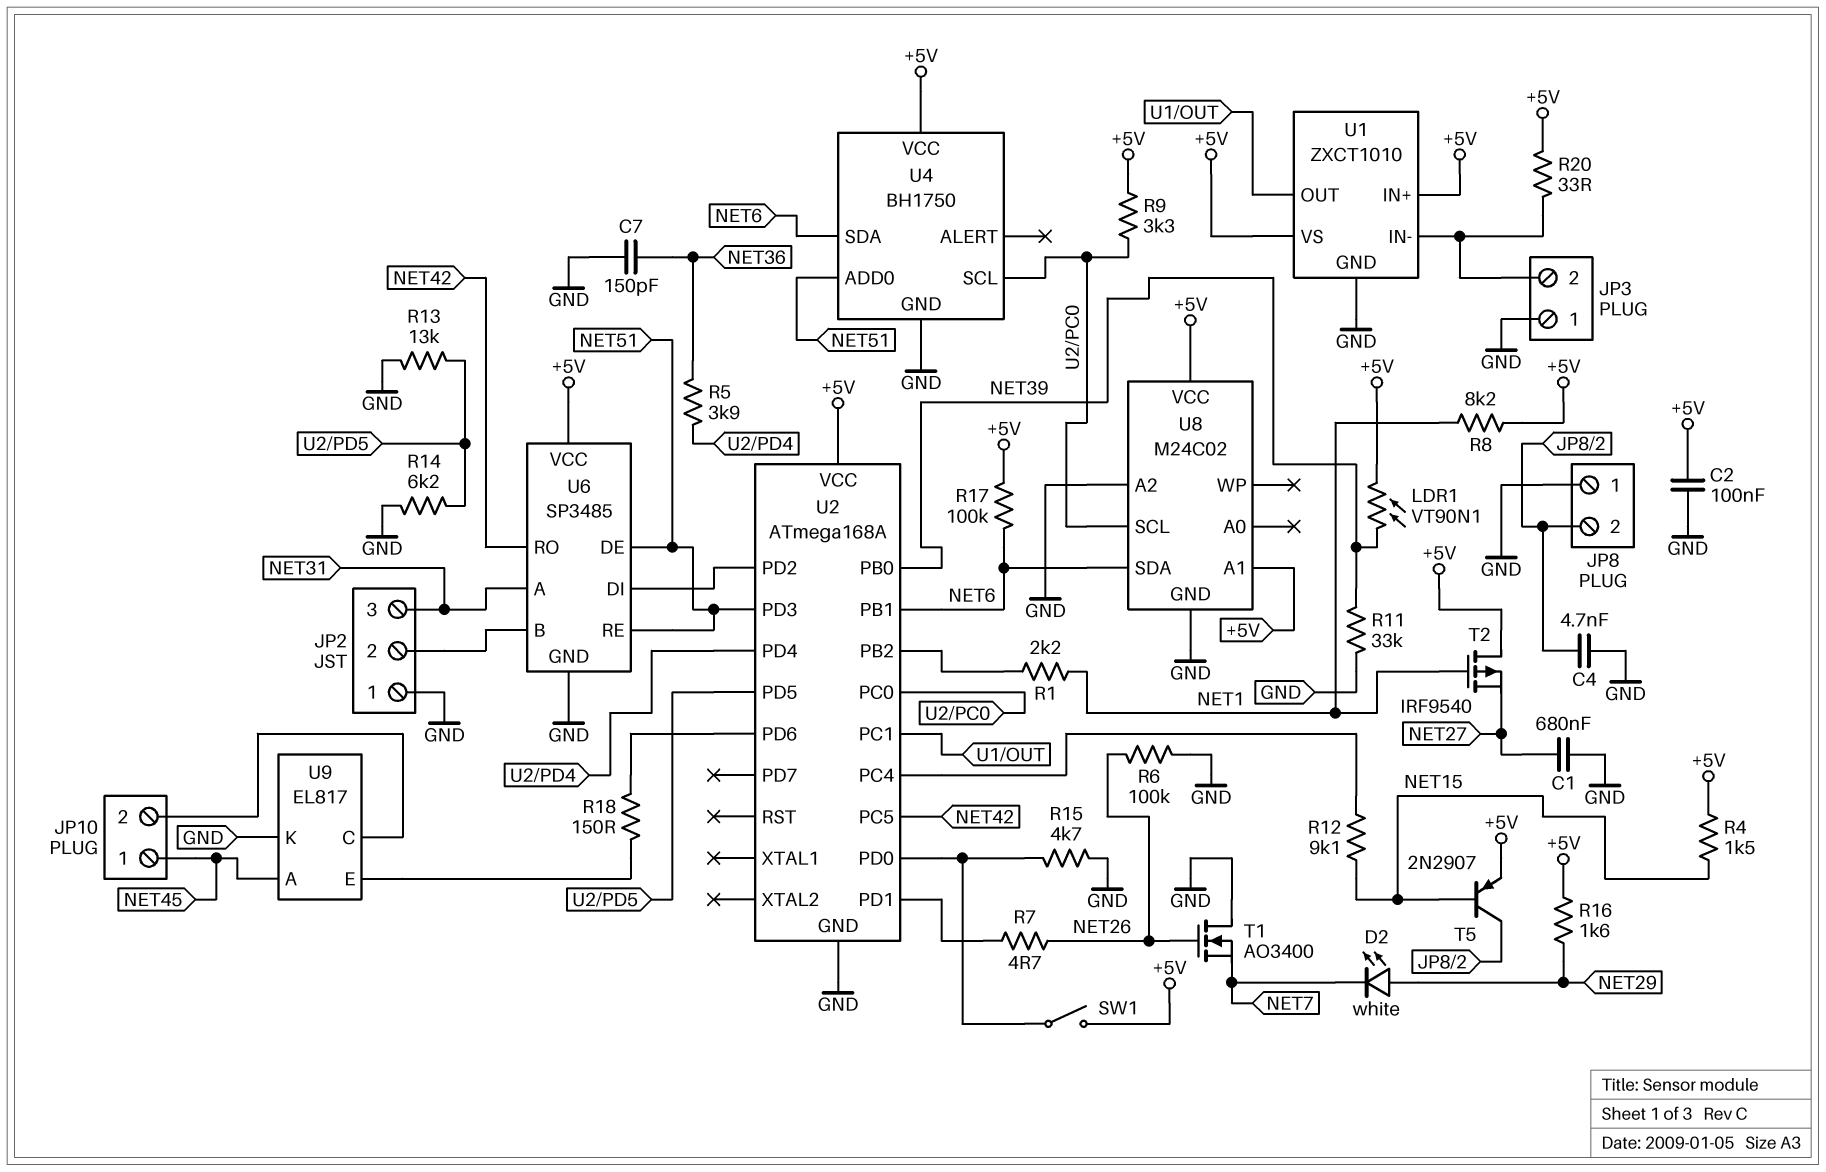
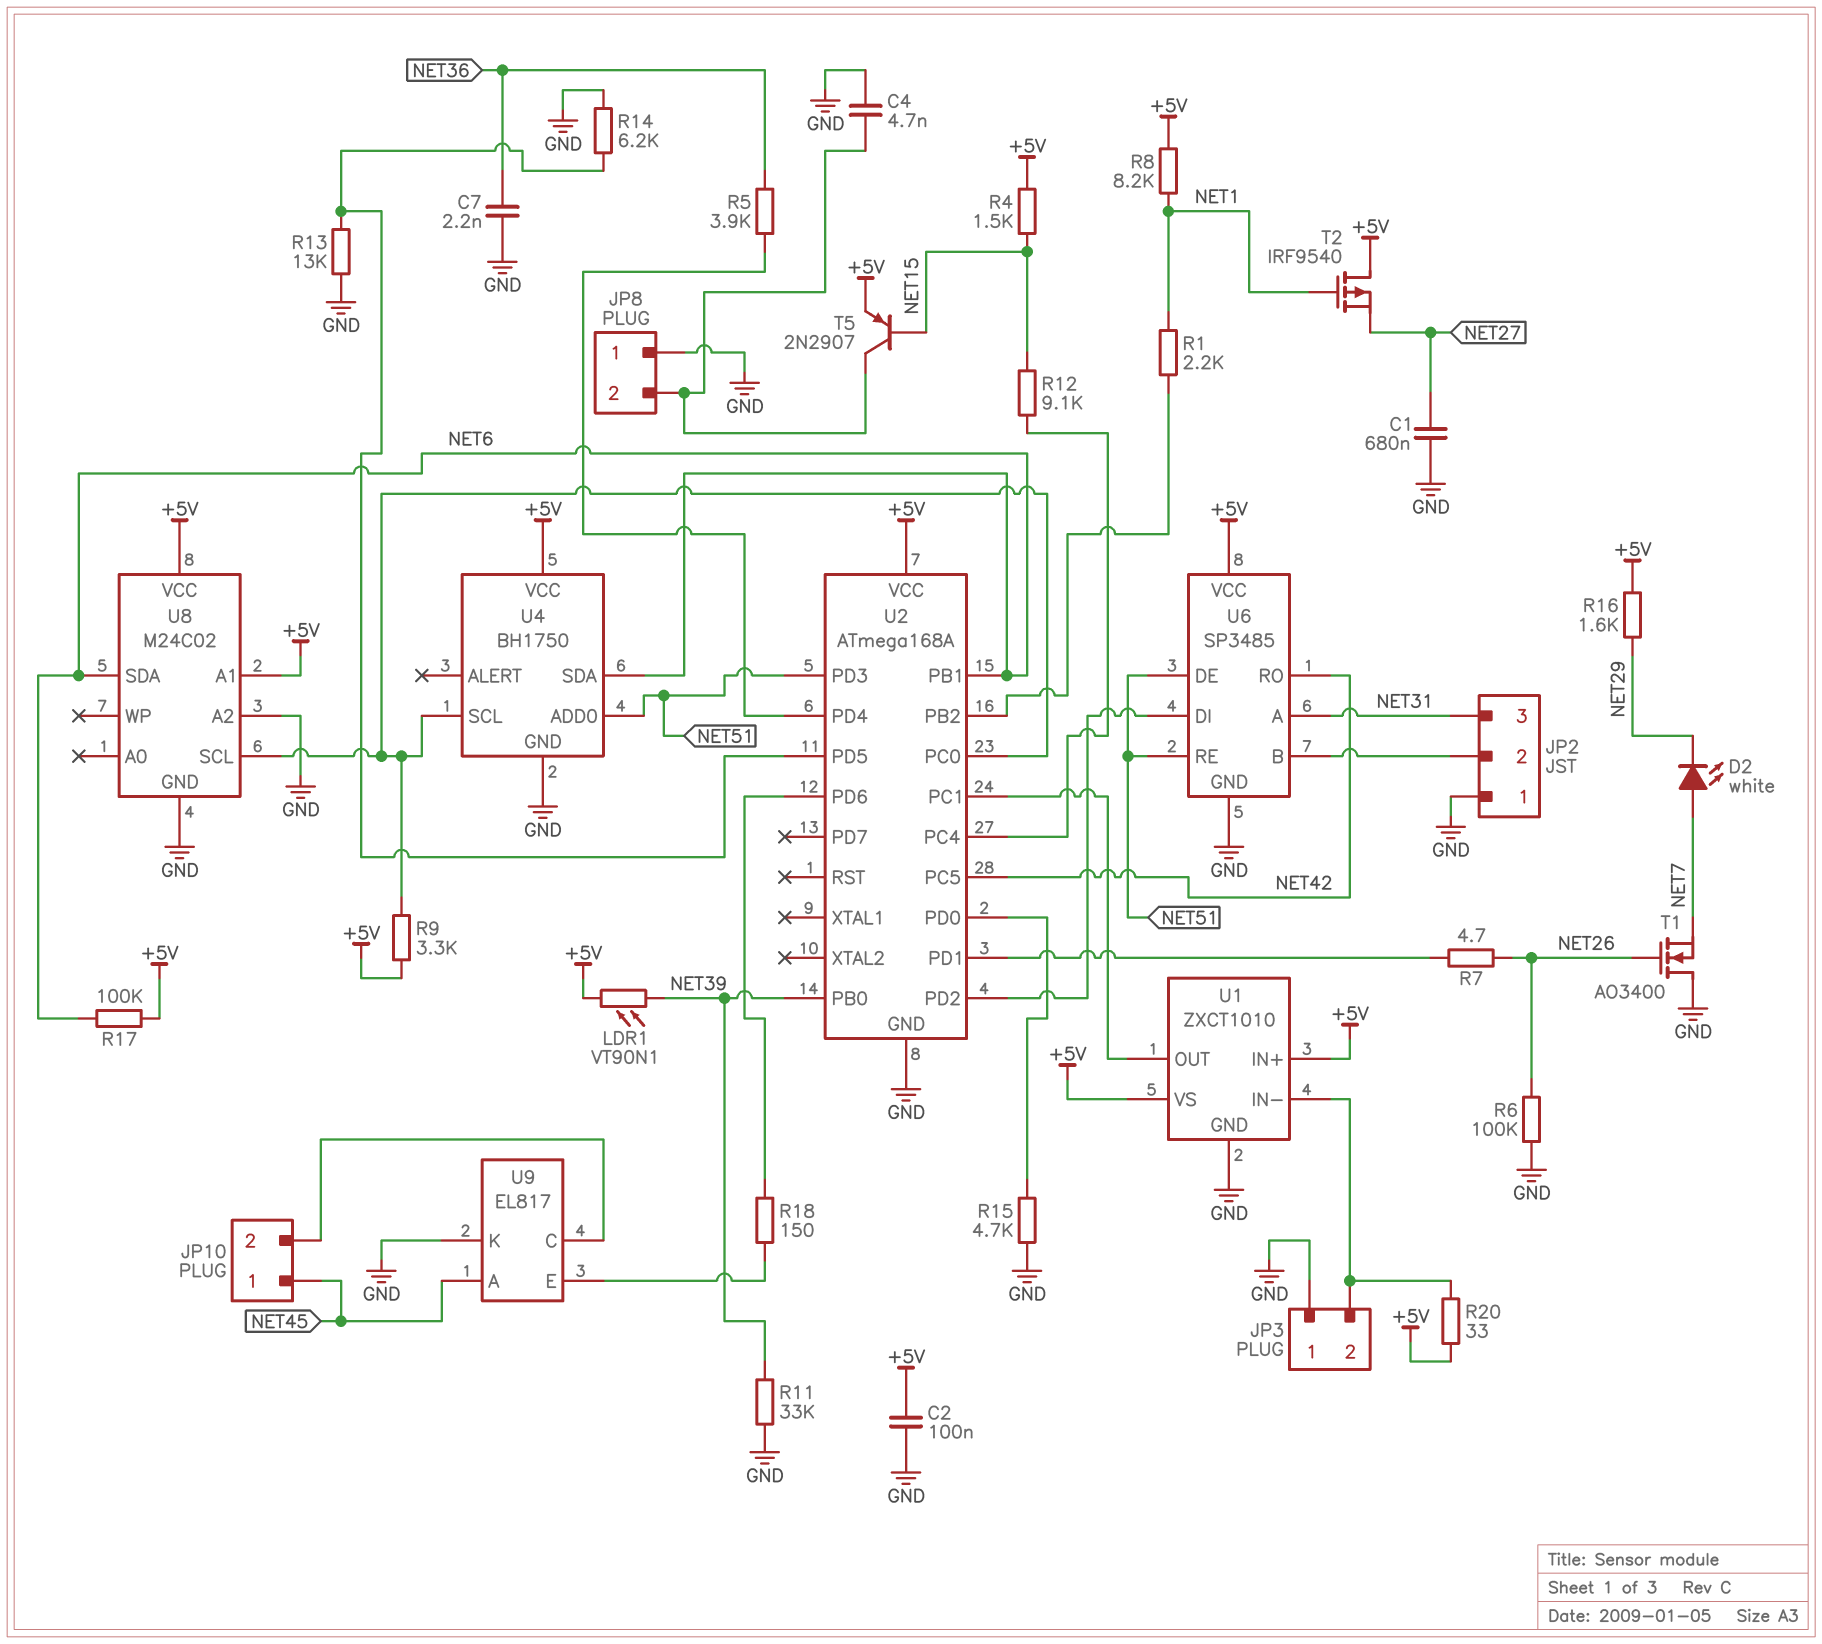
C7: 150pF (GND, NET36) -> 2.2nF (GND, NET36)
D2: LED white (A NET29, K NET7) -> LED white (A NET7, K NET29)
SW1: switch (+5V, U2/PD0) -> none

